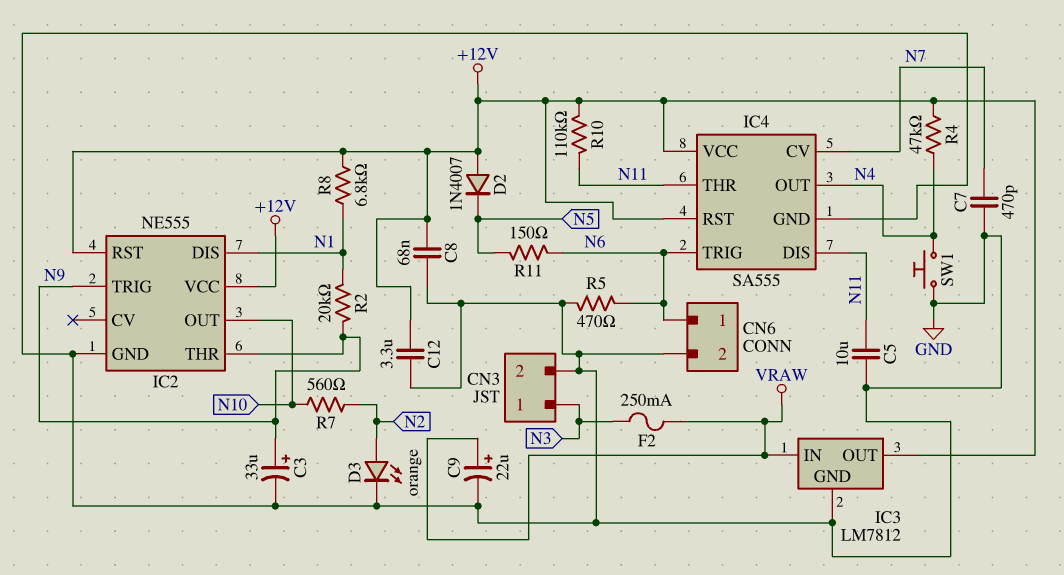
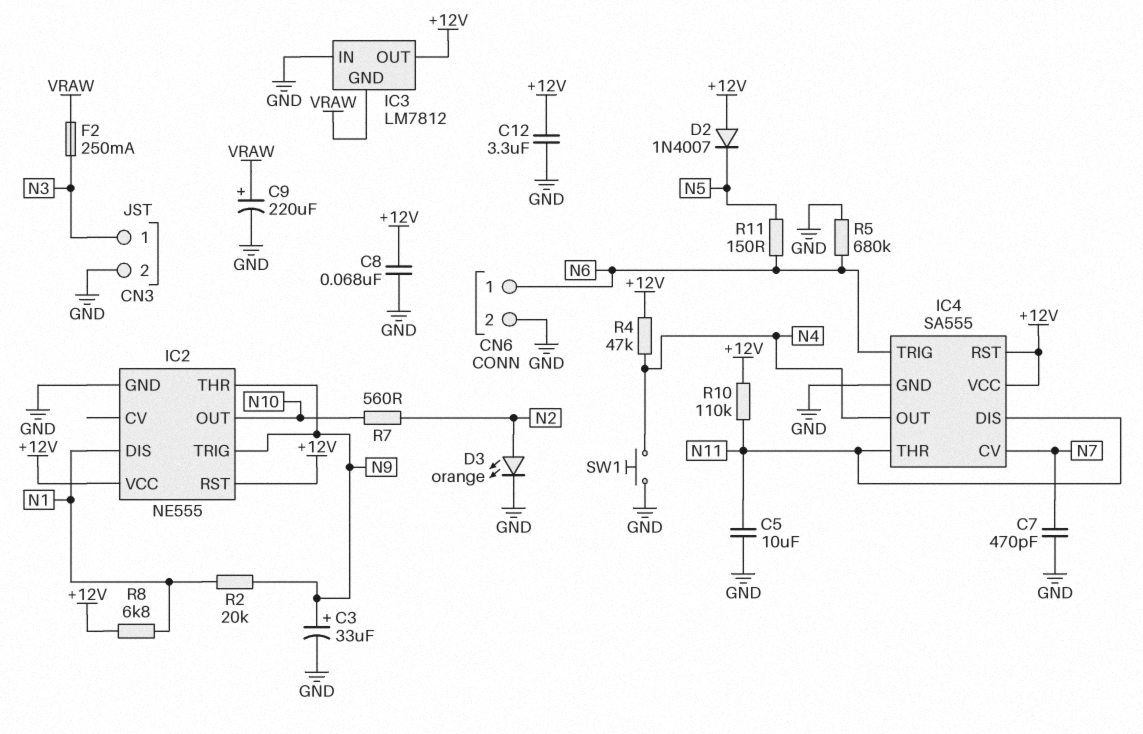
C9: 22uF (plus VRAW, minus GND) -> 220uF (plus VRAW, minus GND)
IC3 pin GND: GND -> VRAW
IC3 pin IN: VRAW -> GND
R5: 470 (GND, N6) -> 680k (GND, N6)

